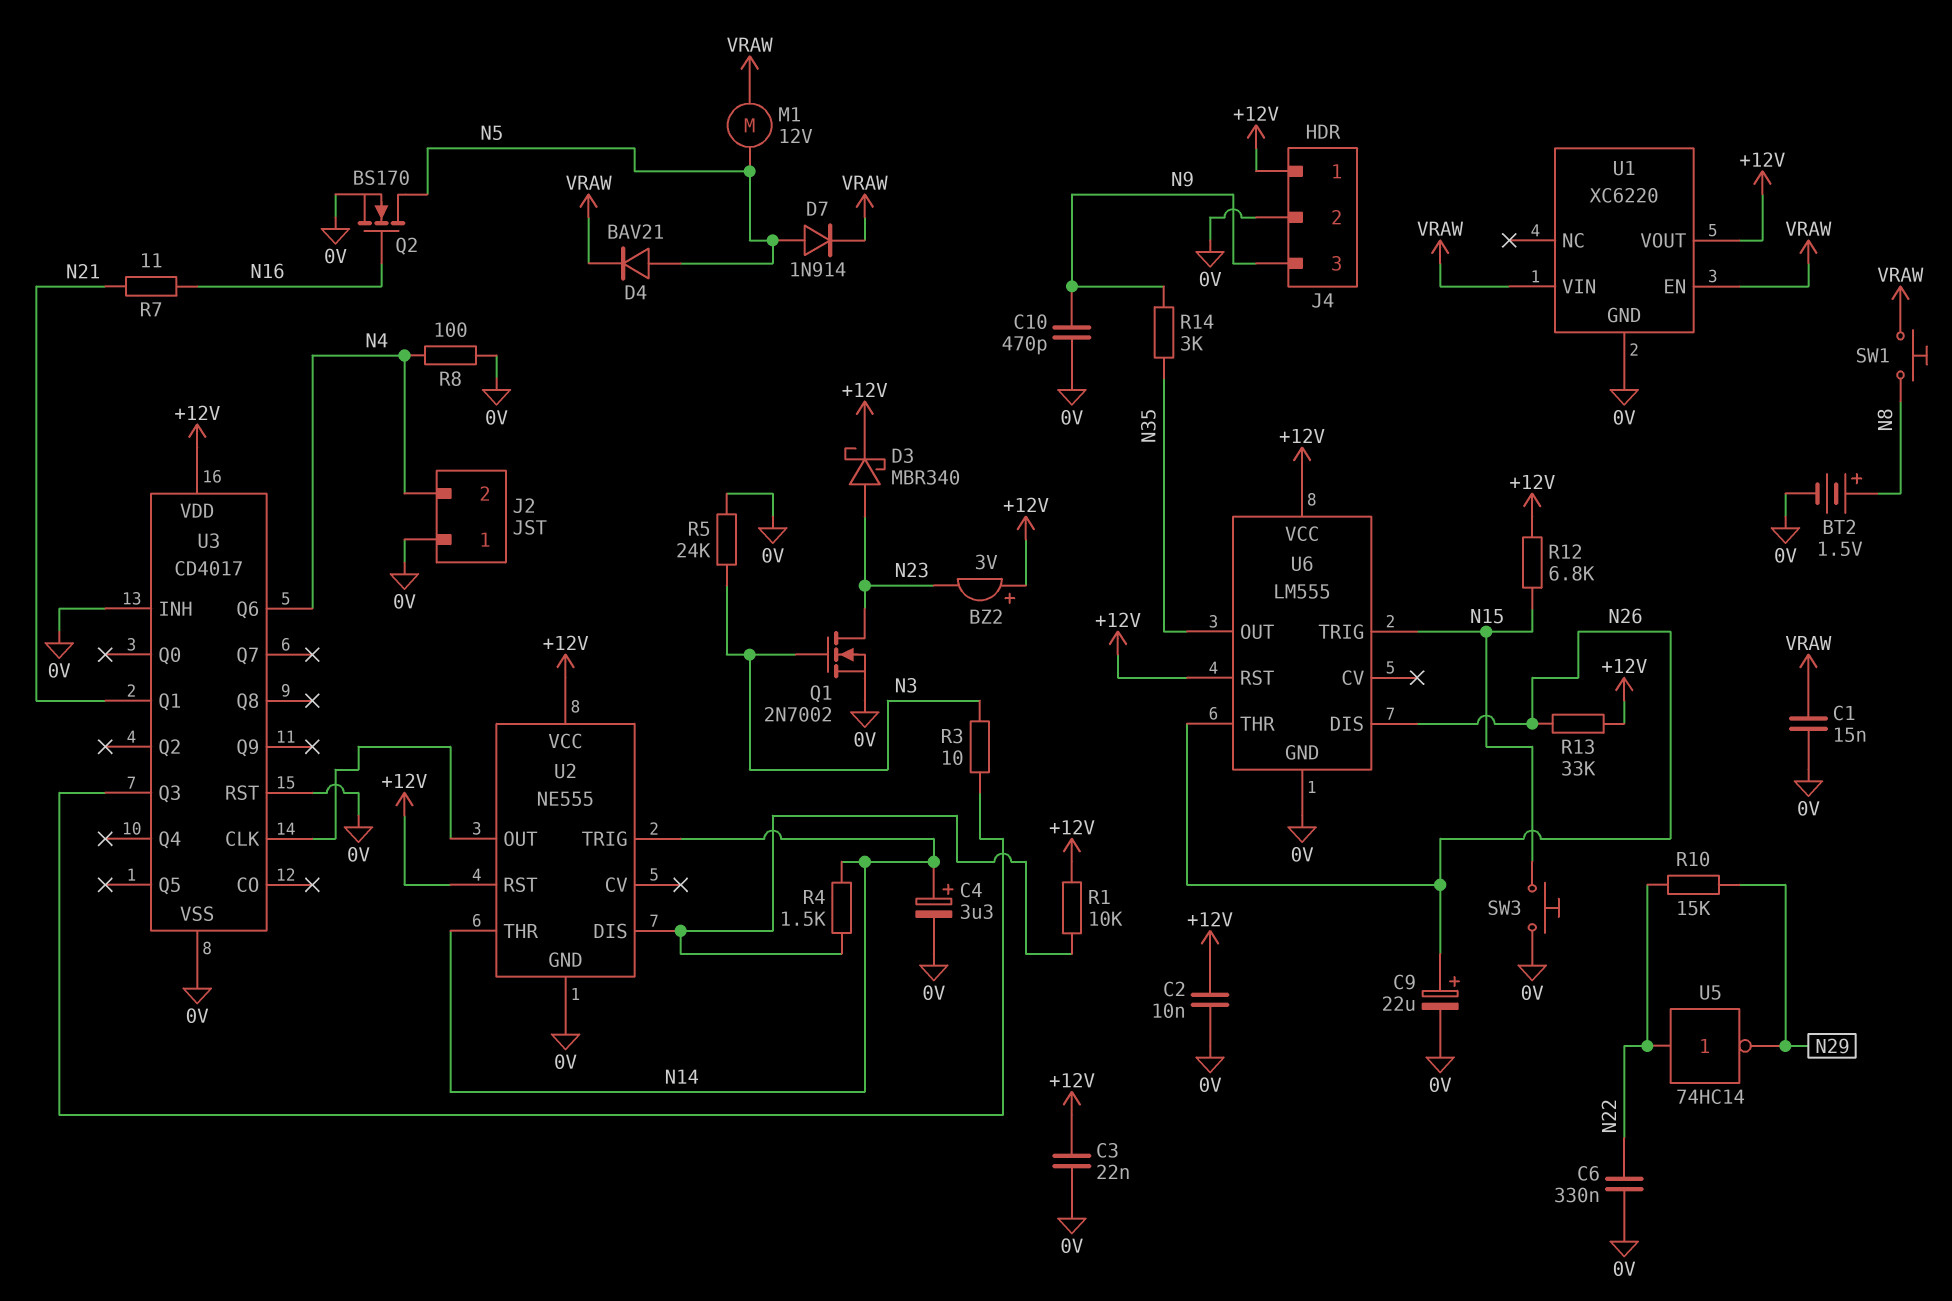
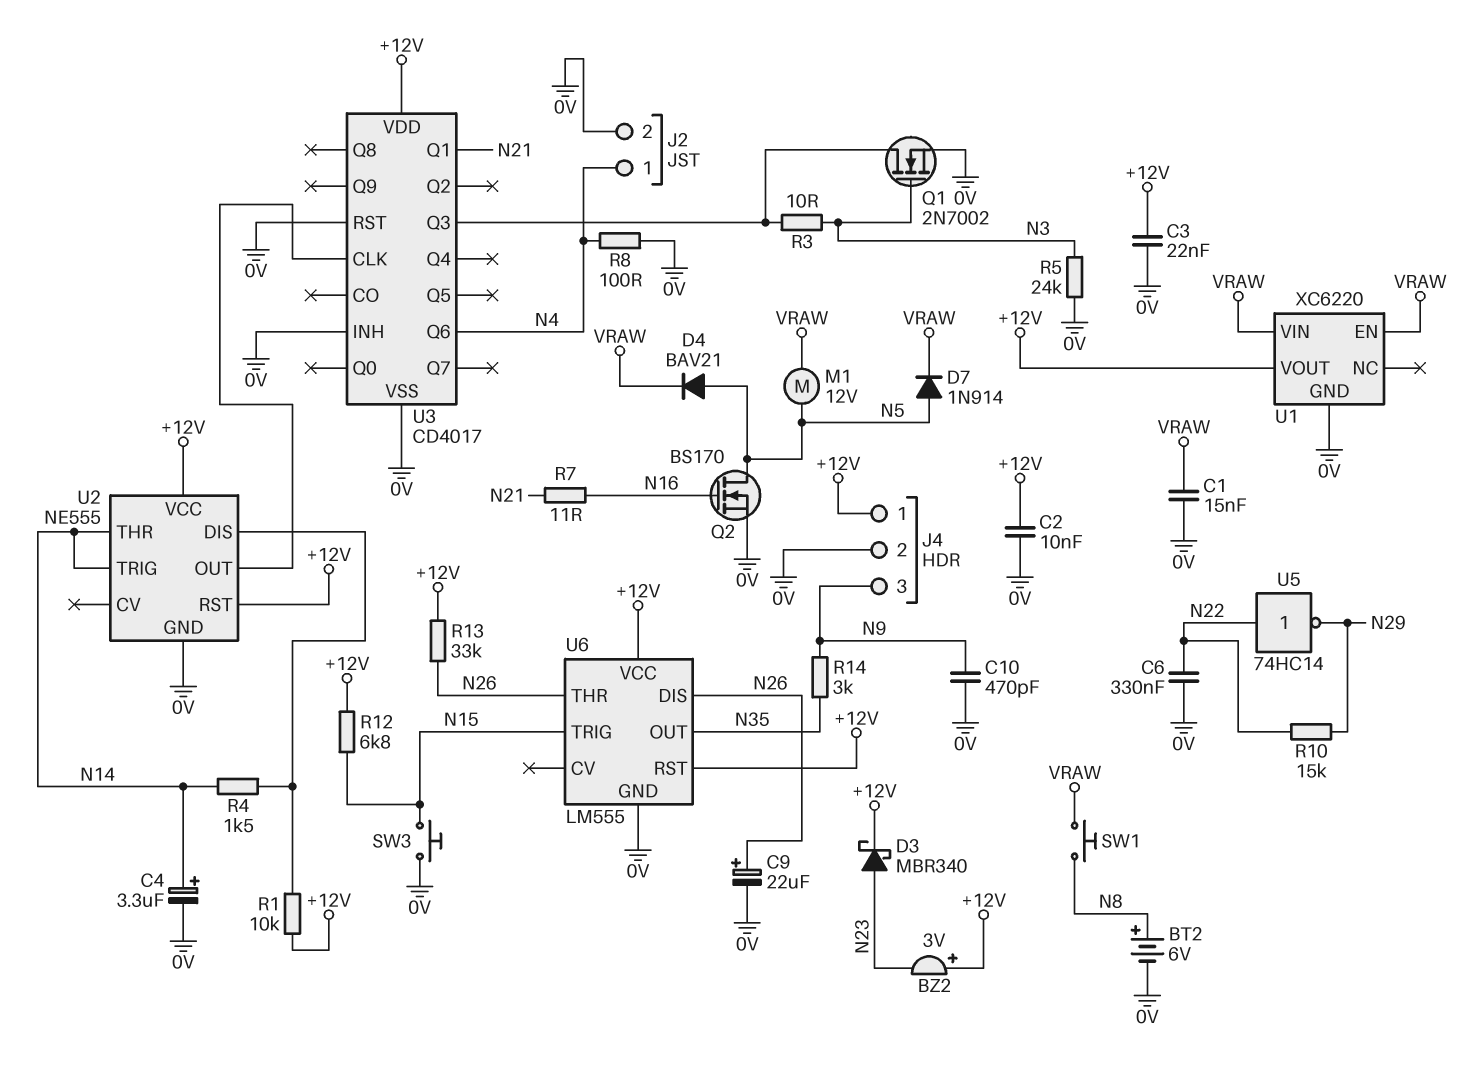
BT2: 1.5V (plus N8, minus 0V) -> 6V (plus N8, minus 0V)
J2 pin 1: 0V -> N4
J2 pin 2: N4 -> 0V
Q1: NMOS 2N7002 (G N3, D N23, S 0V) -> NMOS 2N7002 (G N3, D U3/Q3, S 0V)

